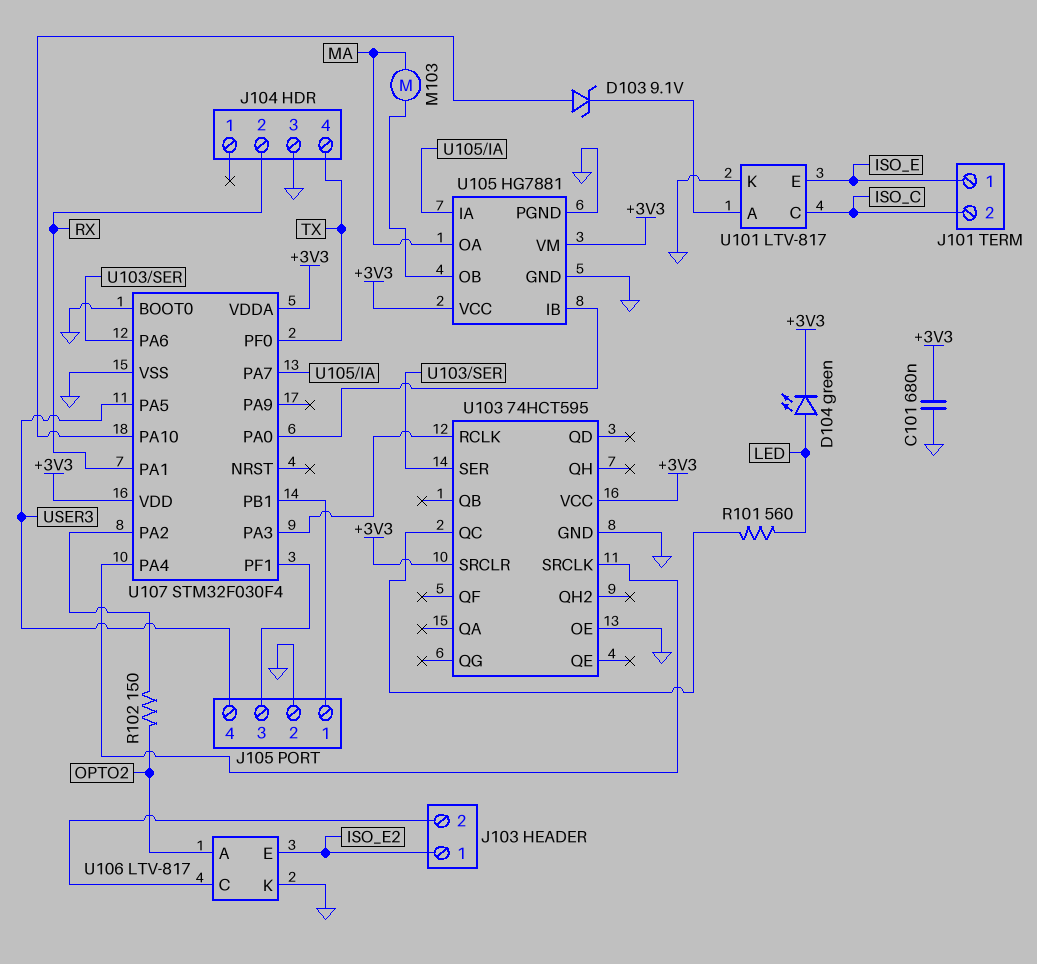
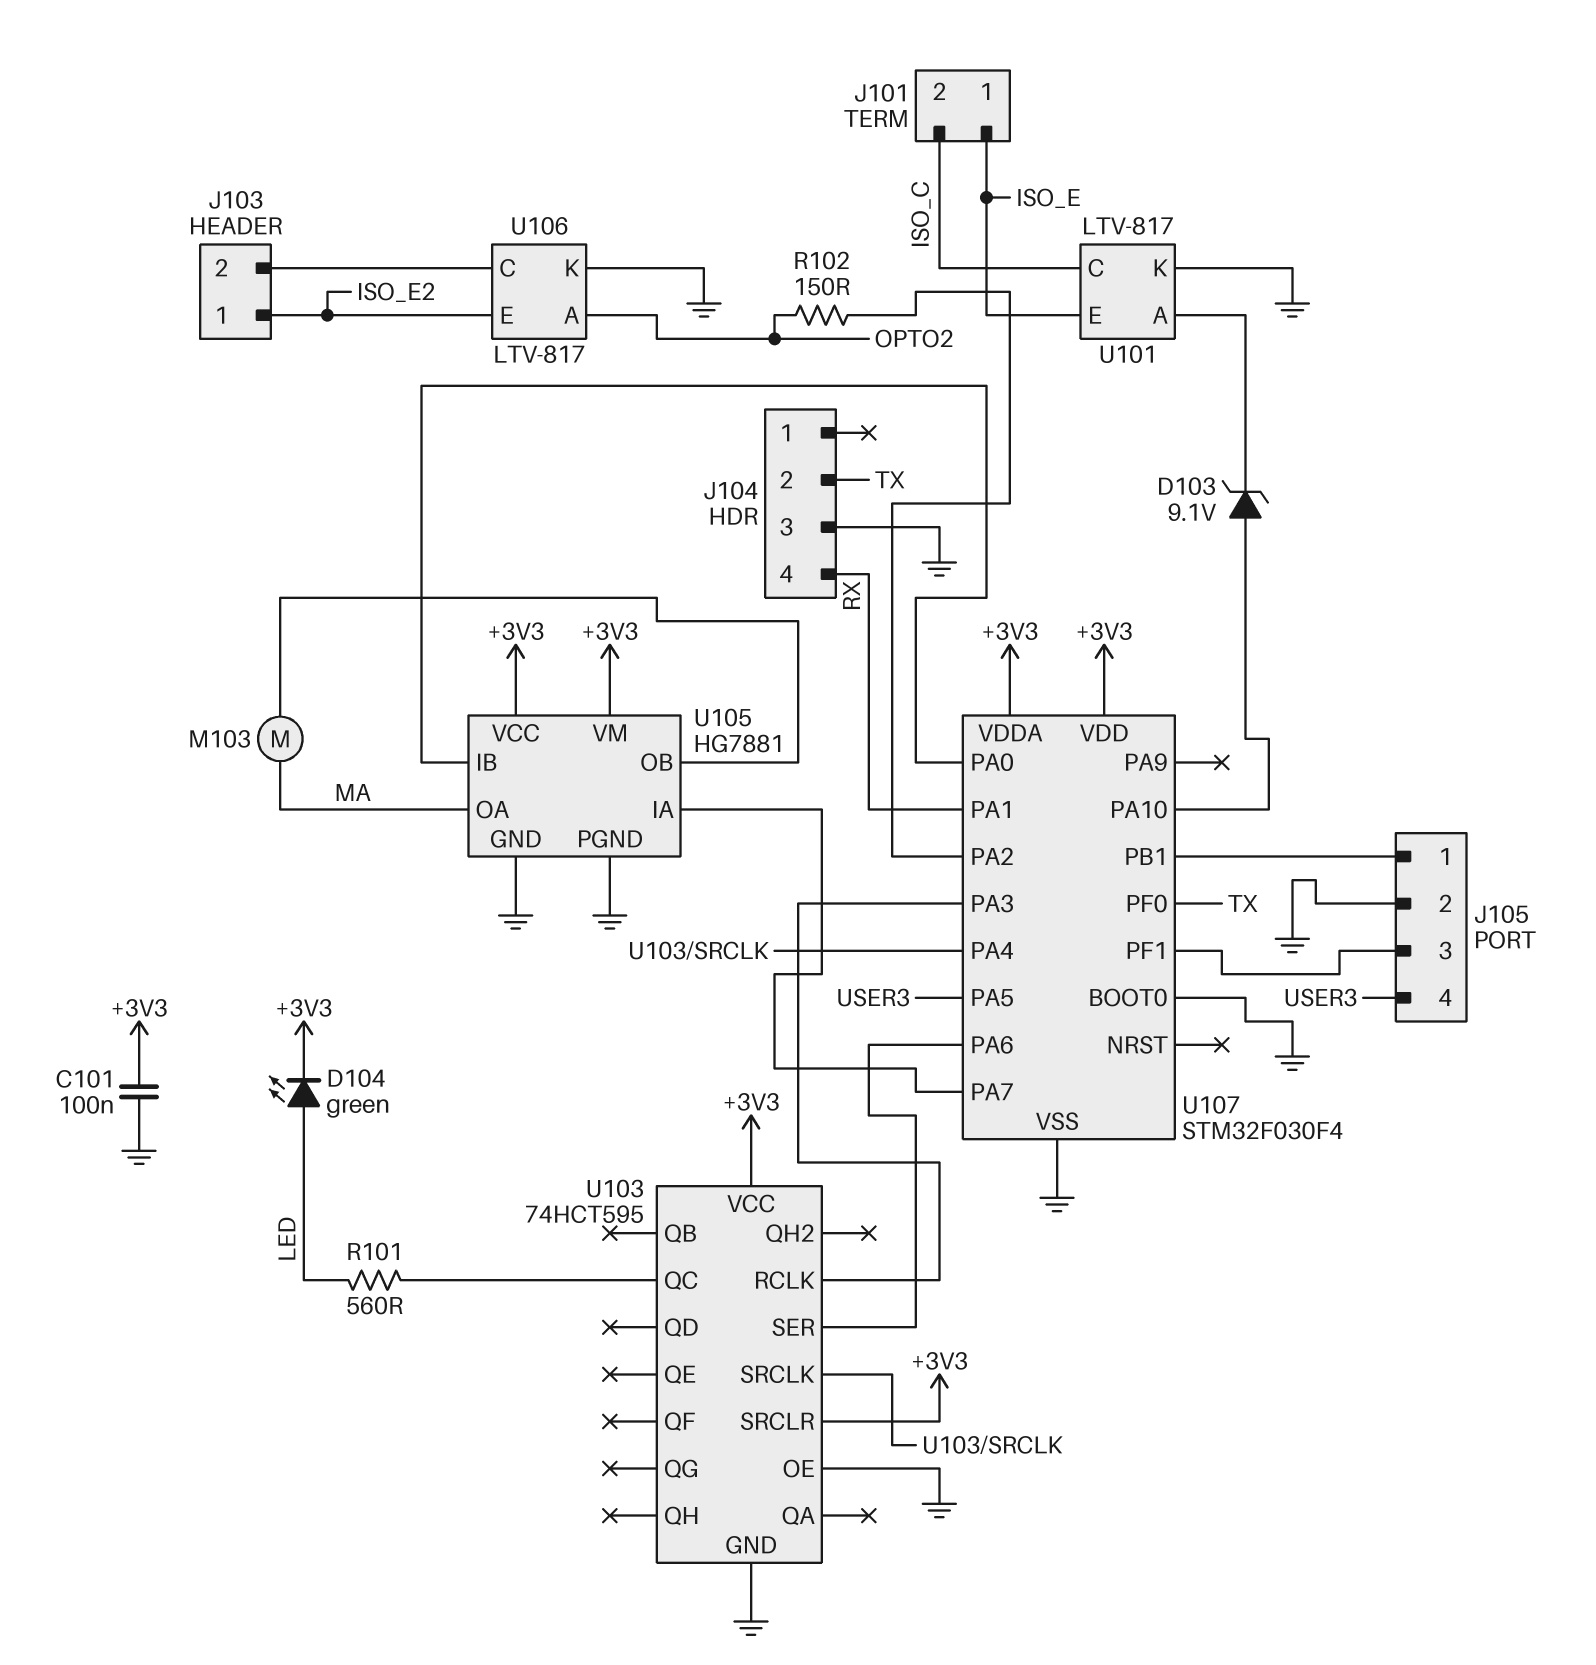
C101: 680nF (+3V3, GND) -> 100nF (+3V3, GND)
J104 pin 2: RX -> TX
J104 pin 4: TX -> RX

